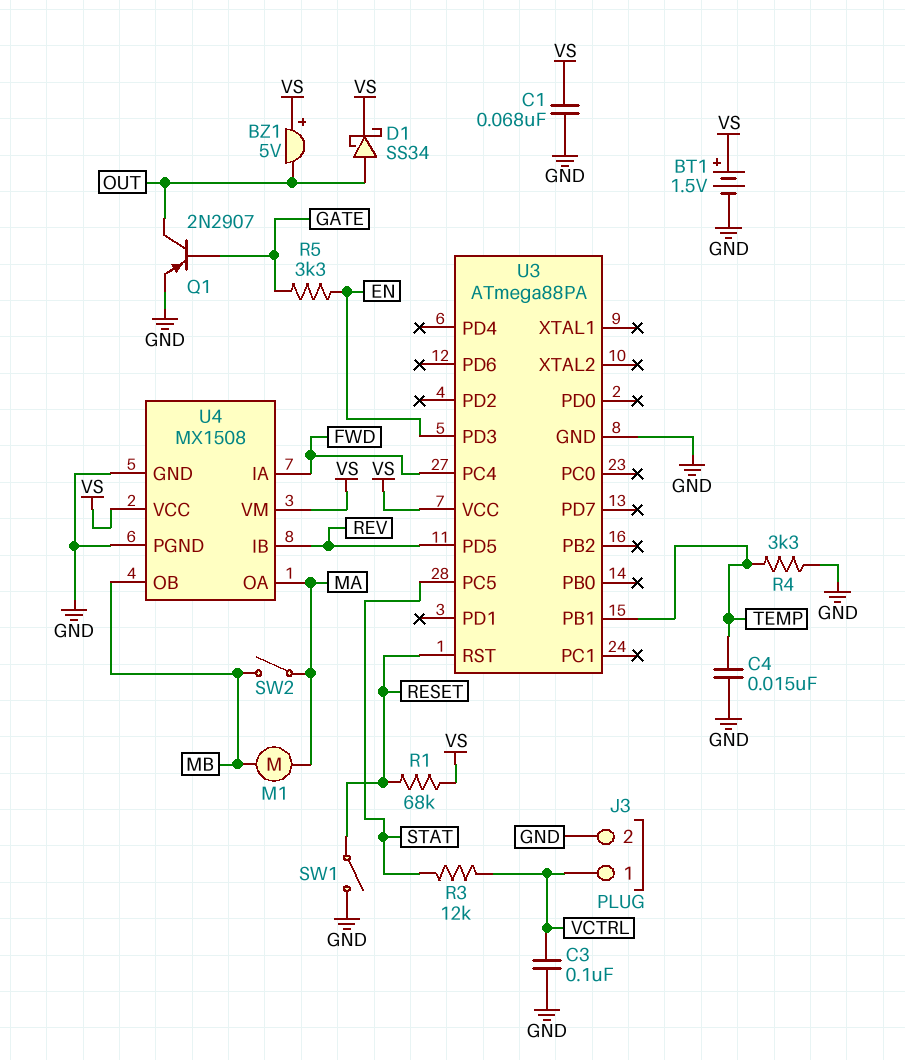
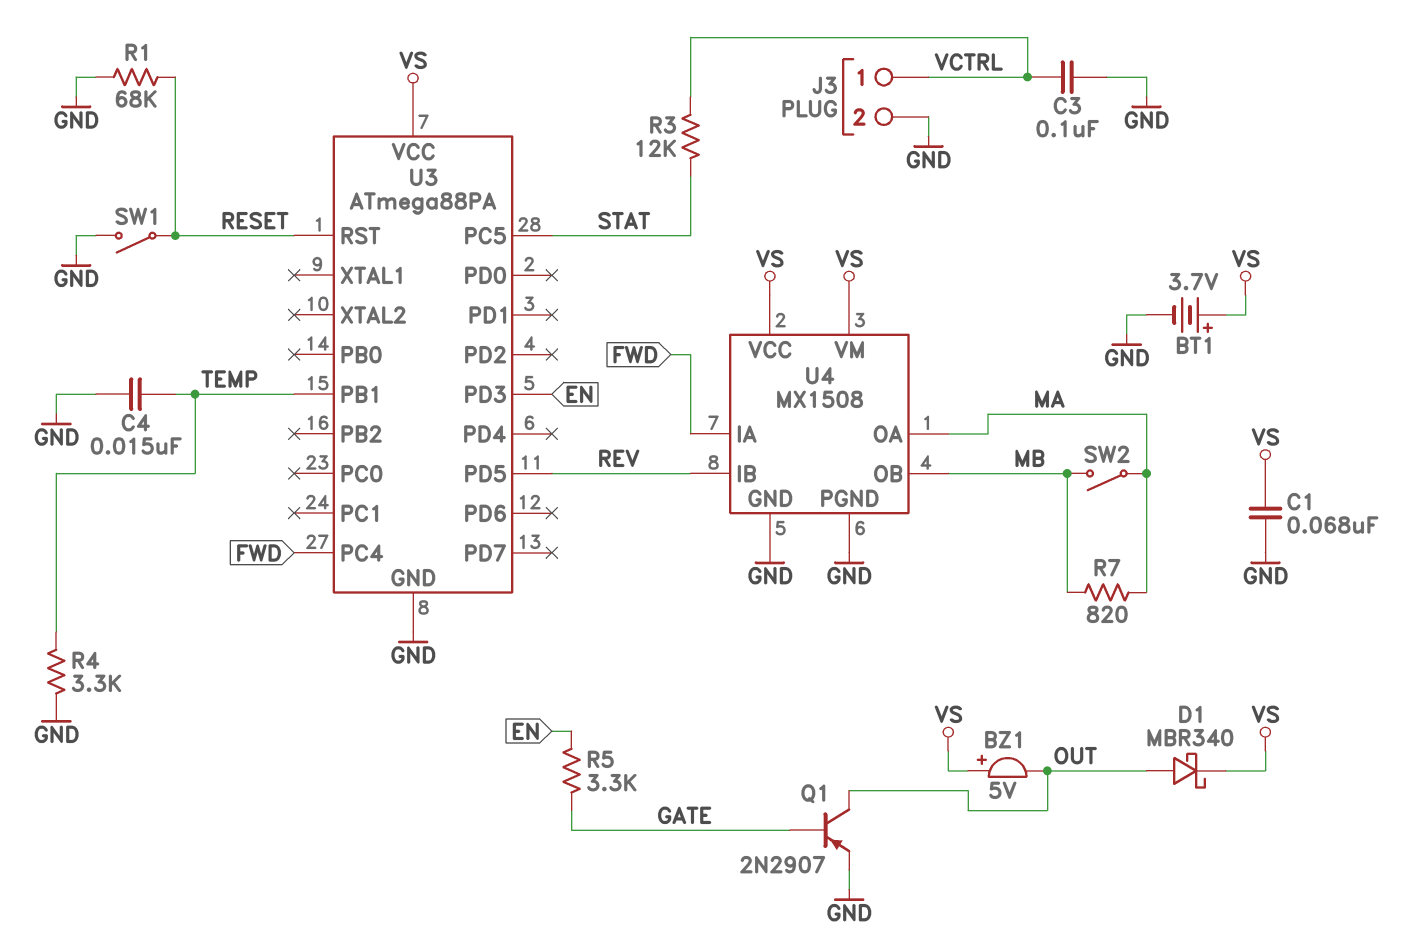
BT1: 1.5V (plus VS, minus GND) -> 3.7V (plus VS, minus GND)
D1: schottky SS34 (A OUT, K VS) -> schottky MBR340 (A OUT, K VS)
M1: motor (MA, MB) -> none
R1: 68k (RESET, VS) -> 68k (GND, RESET)
R7: none -> 820 (MA, MB)

